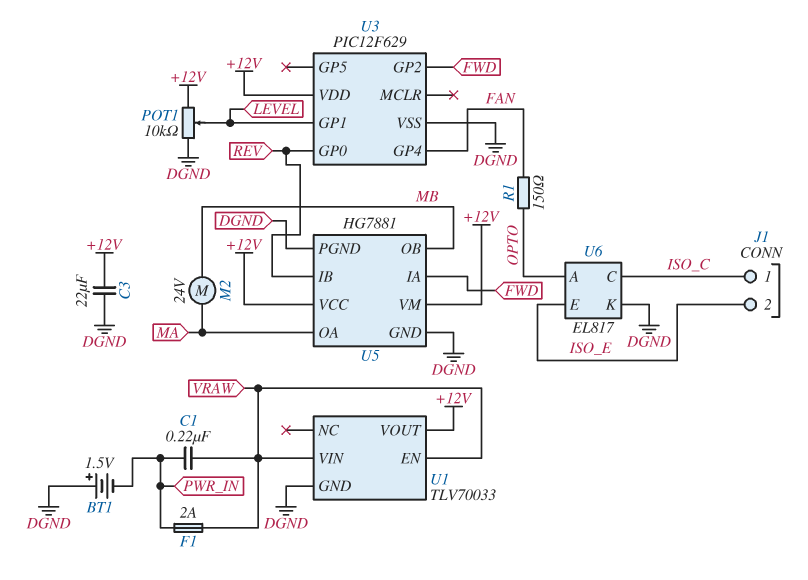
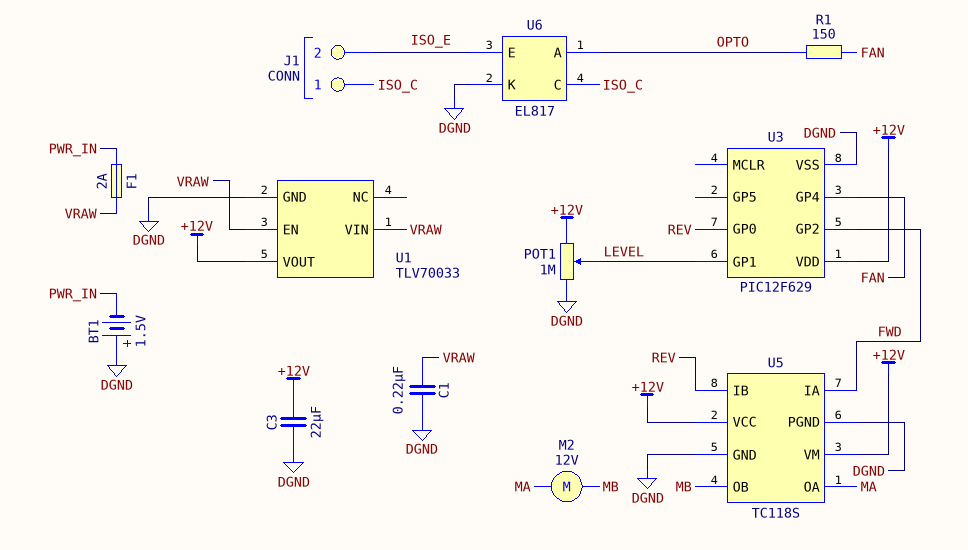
C1: 220nF (PWR_IN, VRAW) -> 220nF (DGND, VRAW)
M2: motor 24V (MA, MB) -> motor 12V (MA, MB)
POT1: 10k (+12V, DGND, wiper LEVEL) -> 1M (+12V, DGND, wiper LEVEL)
U5: HG7881 -> TC118S

